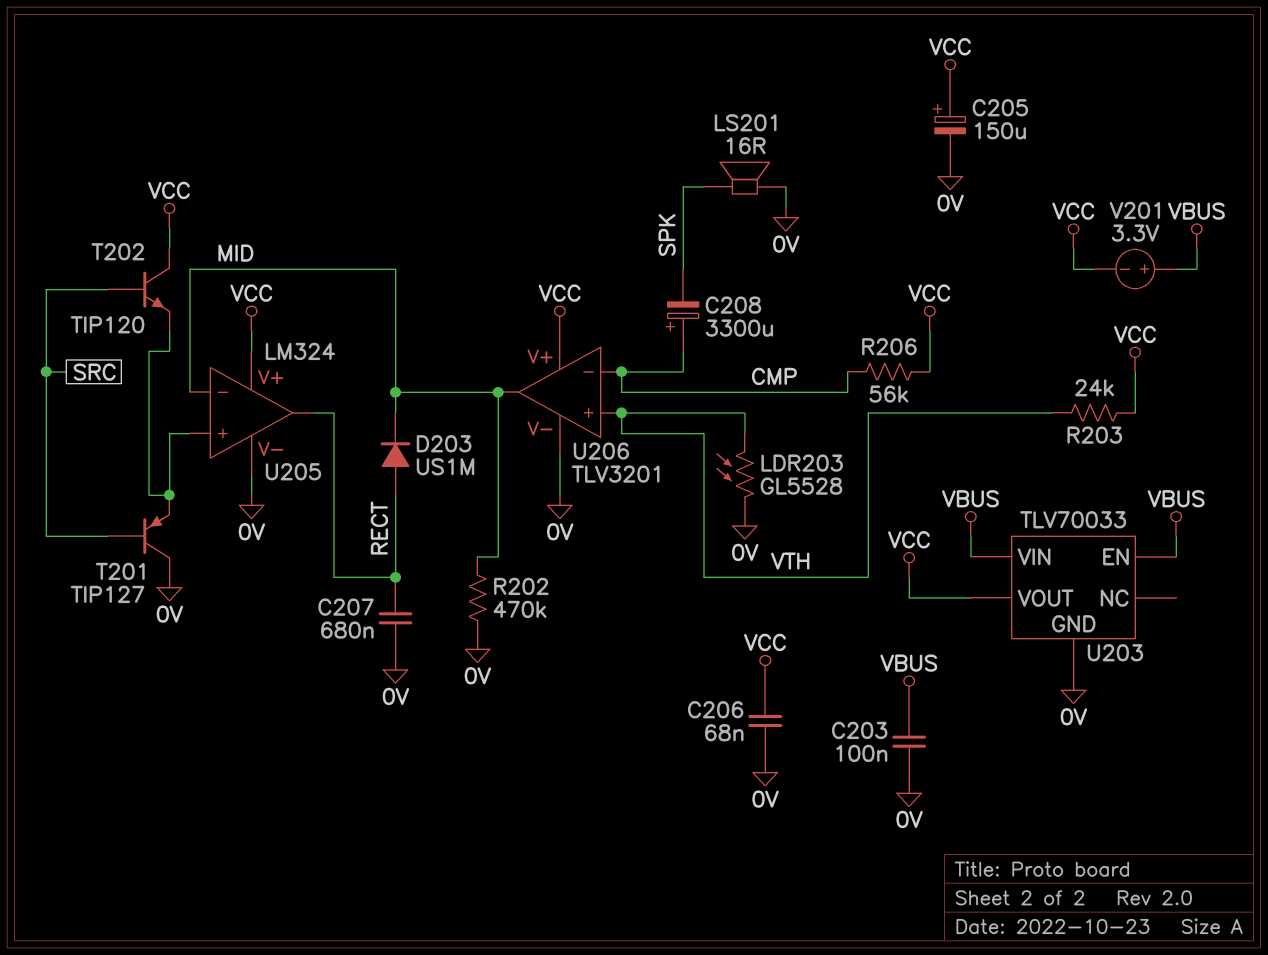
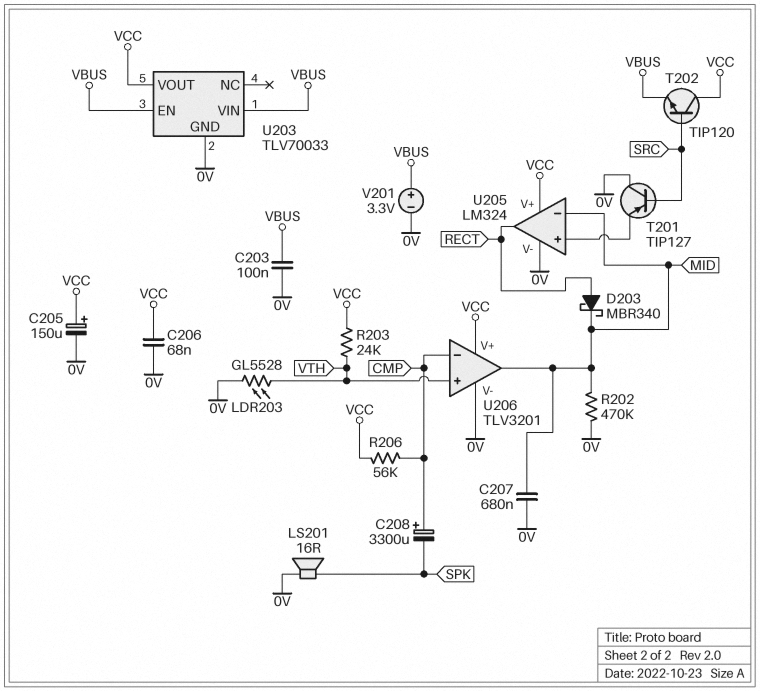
C207: 680nF (0V, RECT) -> 680nF (0V, MID)
D203: diode US1M (A RECT, K MID) -> schottky MBR340 (A RECT, K MID)
T202: NPN TIP120 (B SRC, C VCC, E U205/in+) -> NPN TIP120 (B SRC, C VCC, E VBUS)
V201: 3.3V (plus VBUS, minus VCC) -> 3.3V (plus VBUS, minus 0V)

